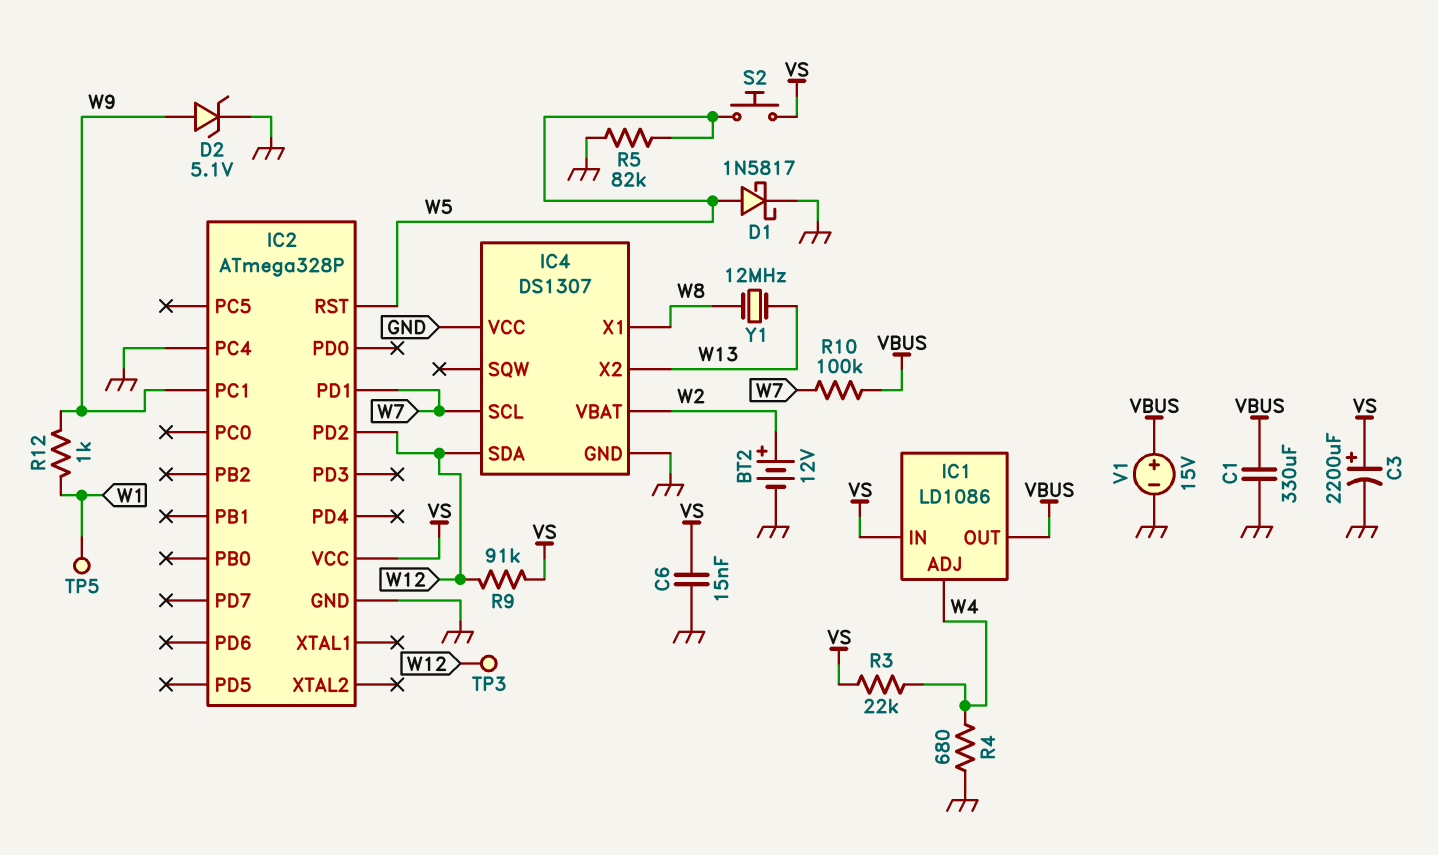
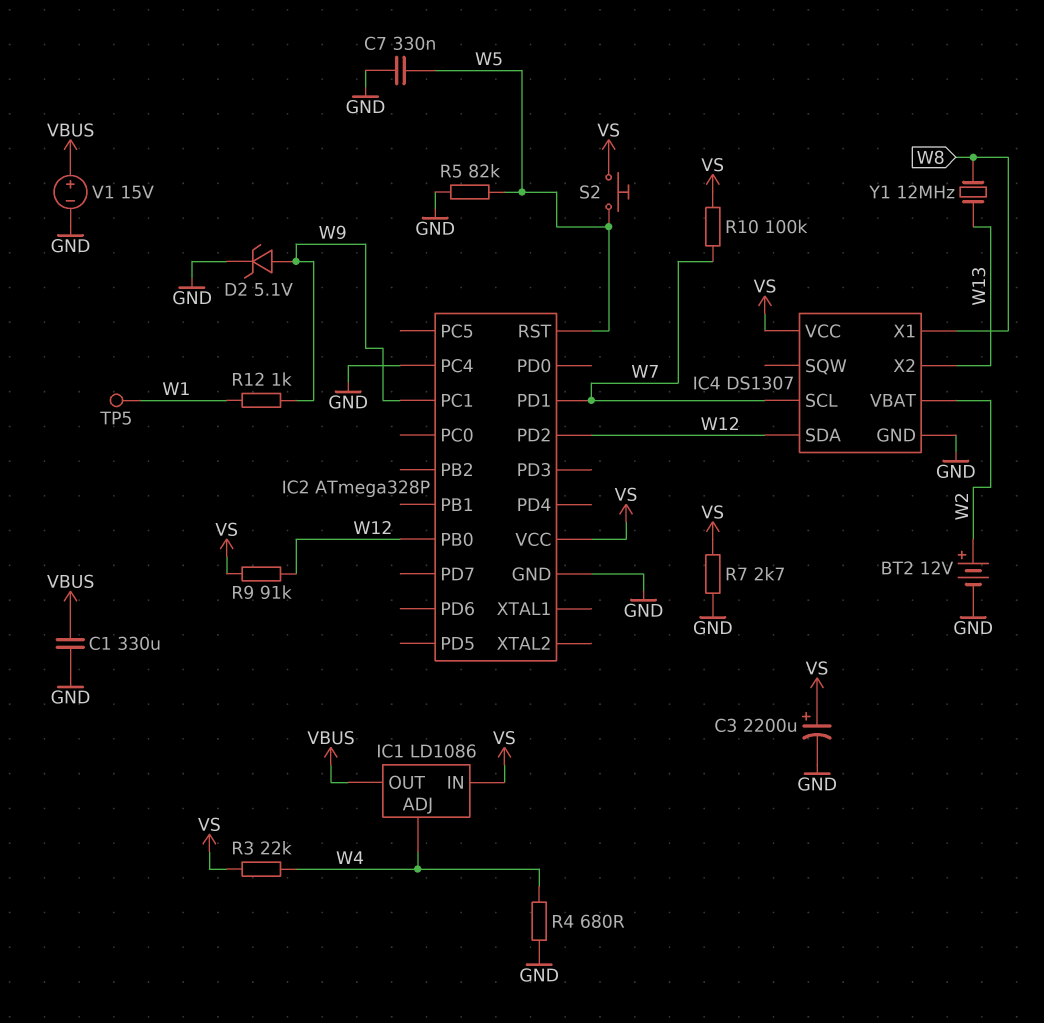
C6: 15nF (GND, VS) -> none
C7: none -> 330nF (GND, W5)
D1: schottky 1N5817 (A W5, K GND) -> none
IC2 pin PB0: none -> W12
IC4 pin VCC: GND -> VS
R7: none -> 2.7k (GND, VS)
R10: 100k (VBUS, W7) -> 100k (VS, W7)
TP3: test point (W12) -> none

